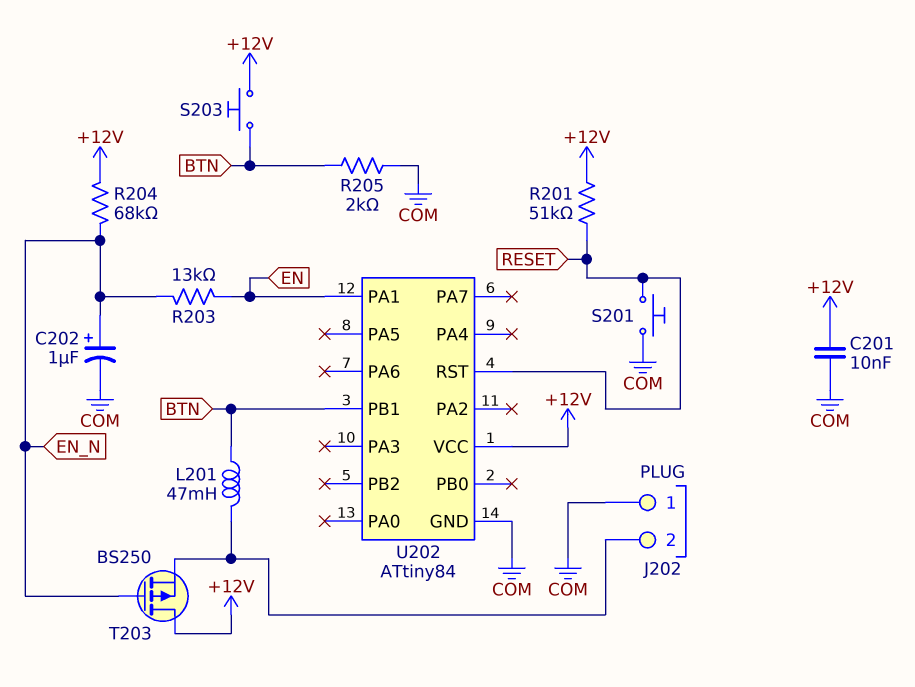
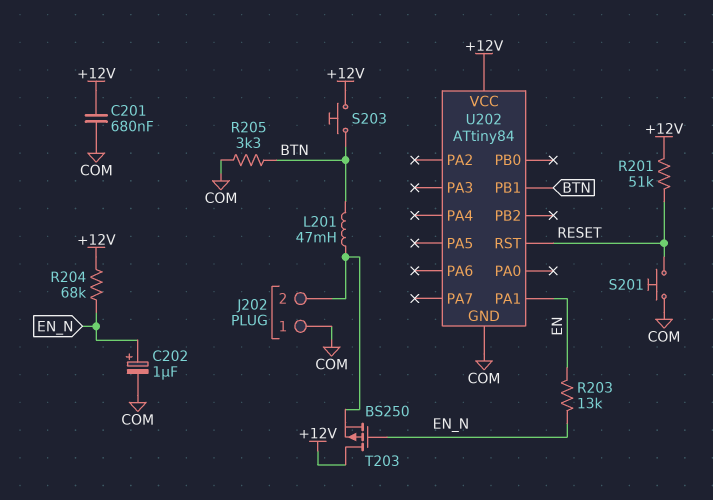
C201: 10nF (+12V, COM) -> 680nF (+12V, COM)
R205: 2k (BTN, COM) -> 3.3k (BTN, COM)

